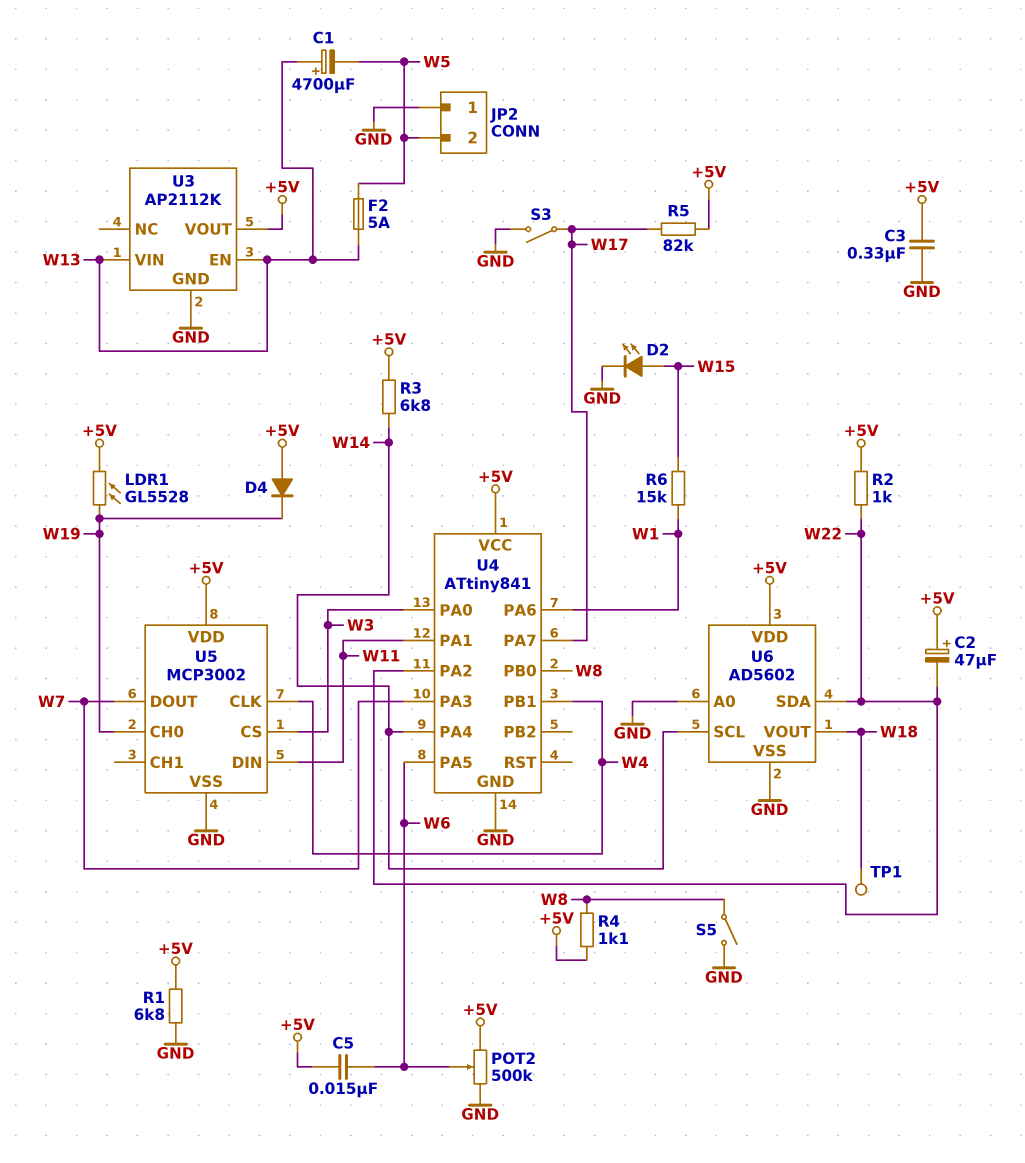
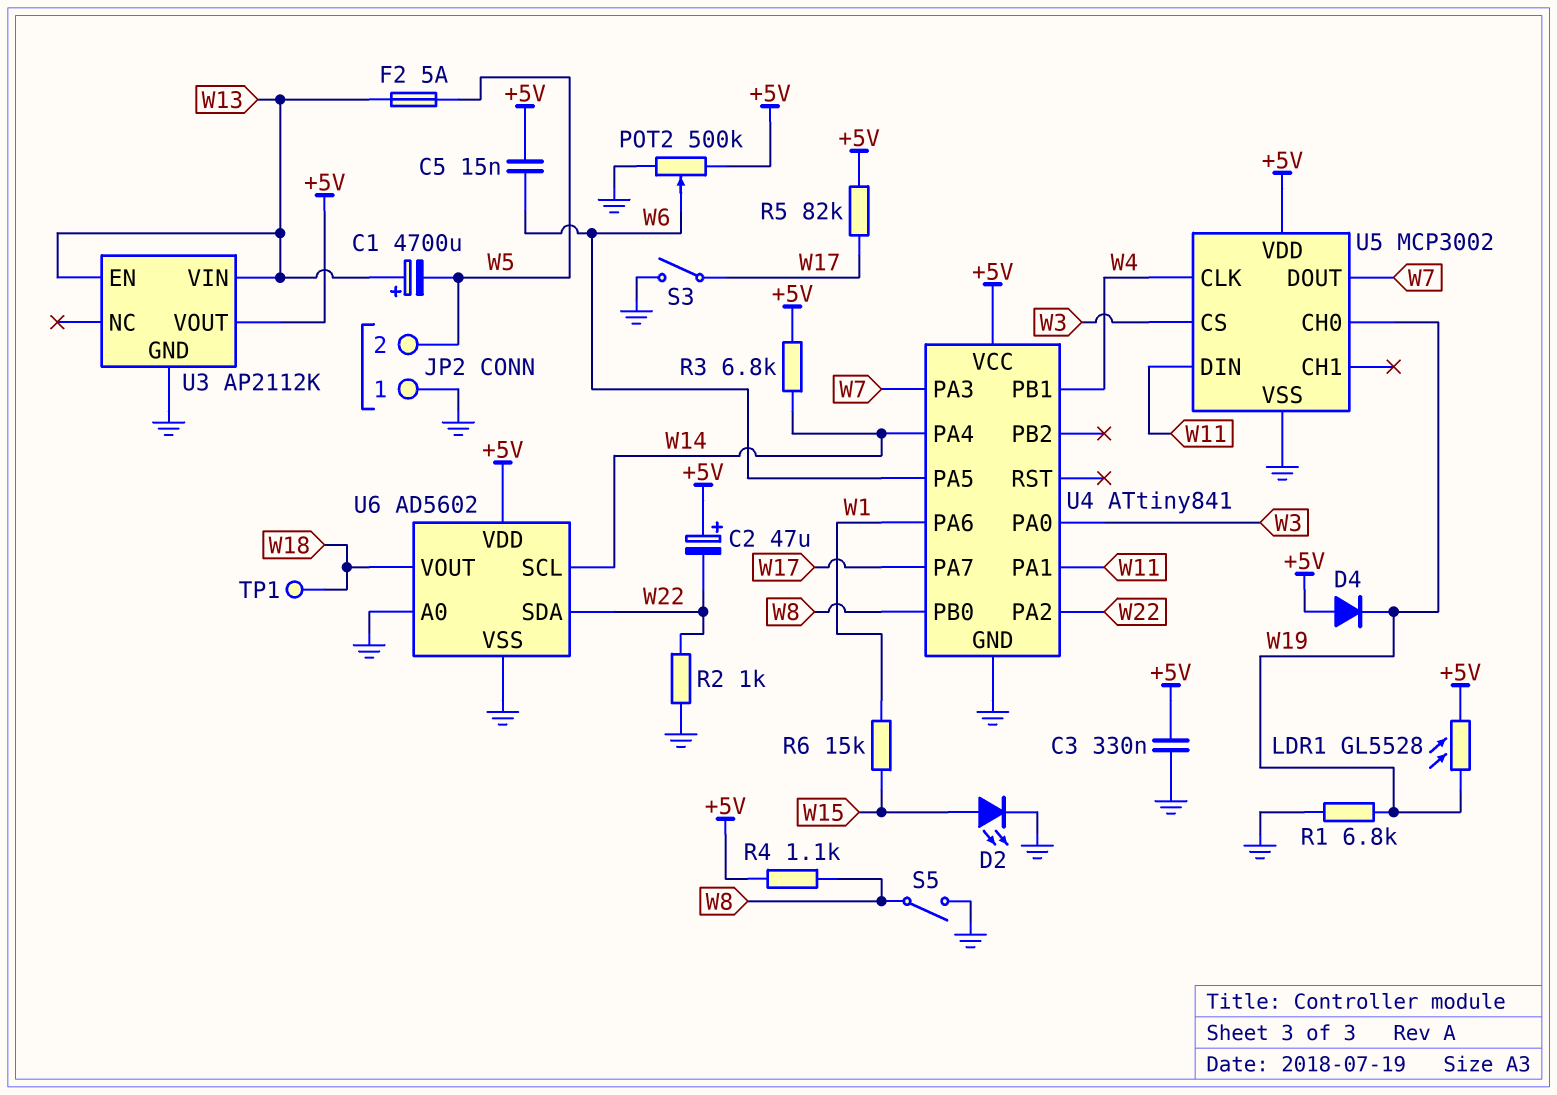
R1: 6.8k (+5V, GND) -> 6.8k (GND, W19)
R2: 1k (+5V, W22) -> 1k (GND, W22)

